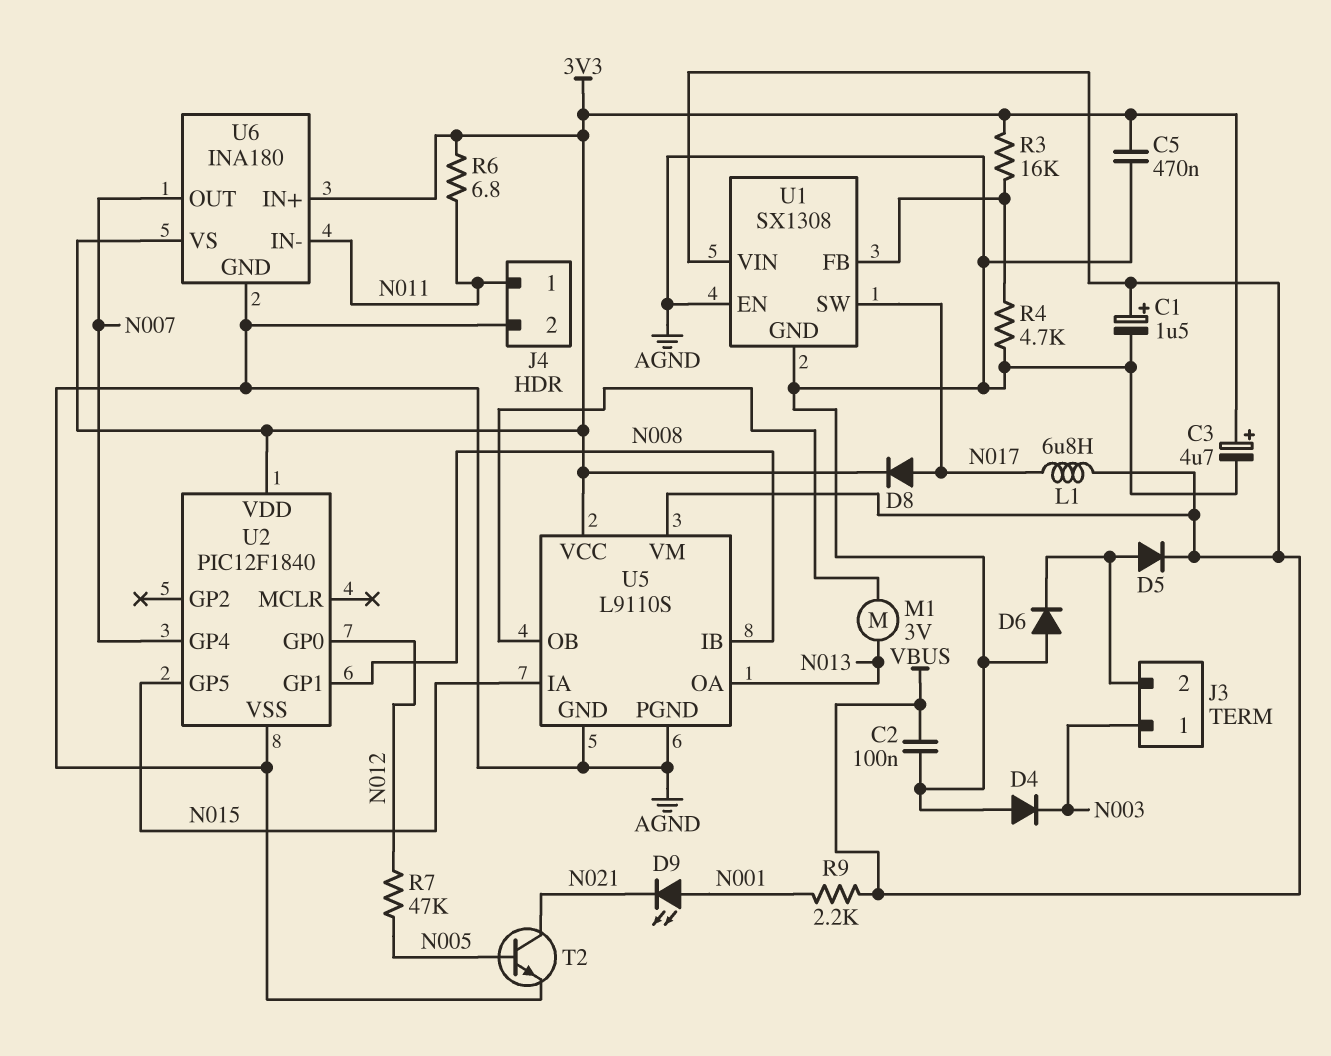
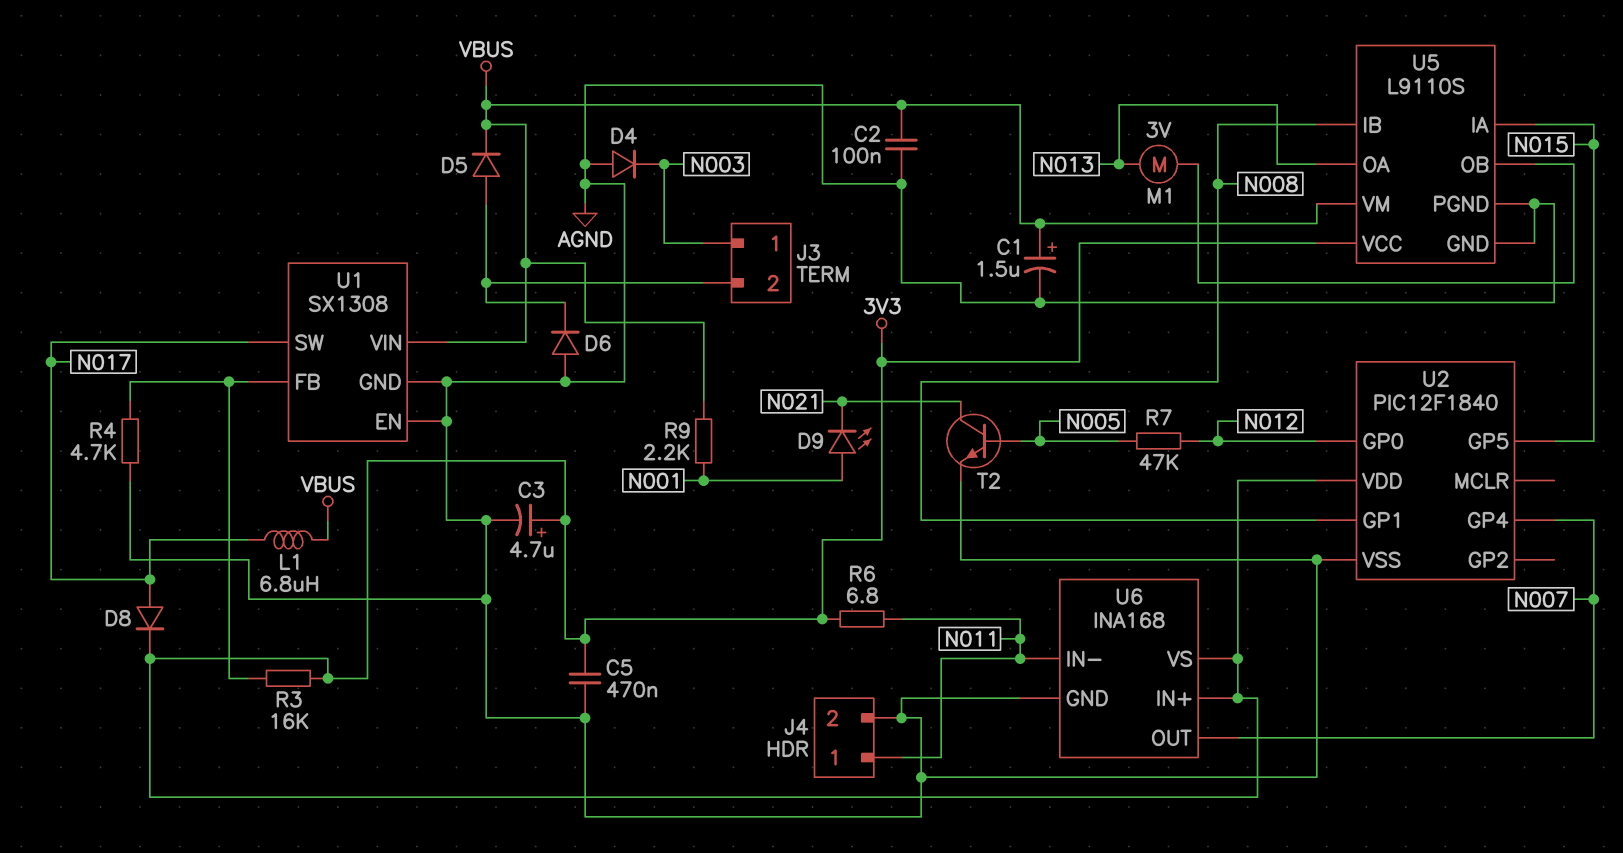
U6: INA180 -> INA168

